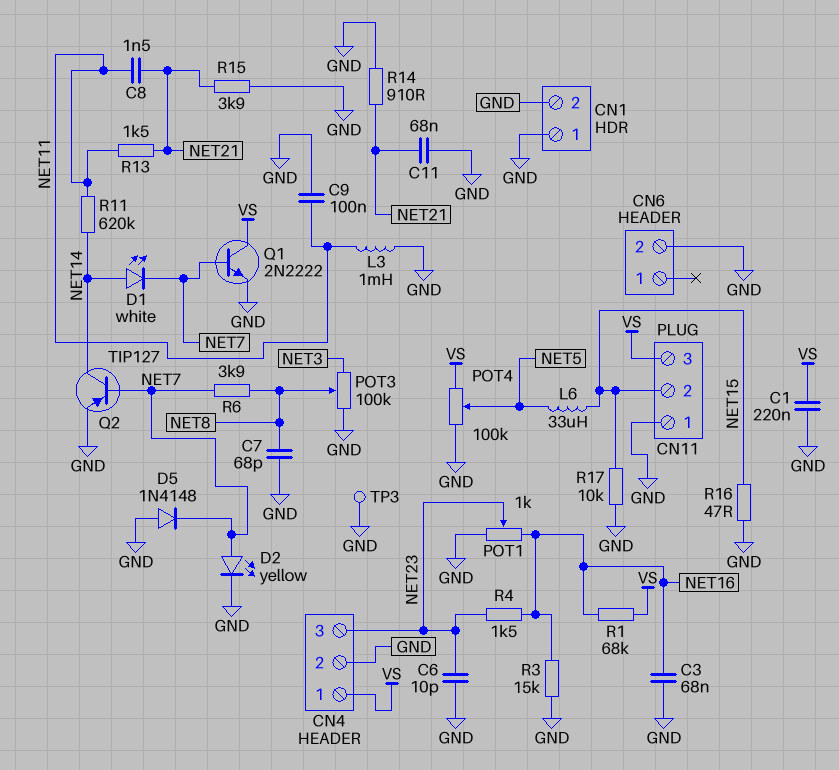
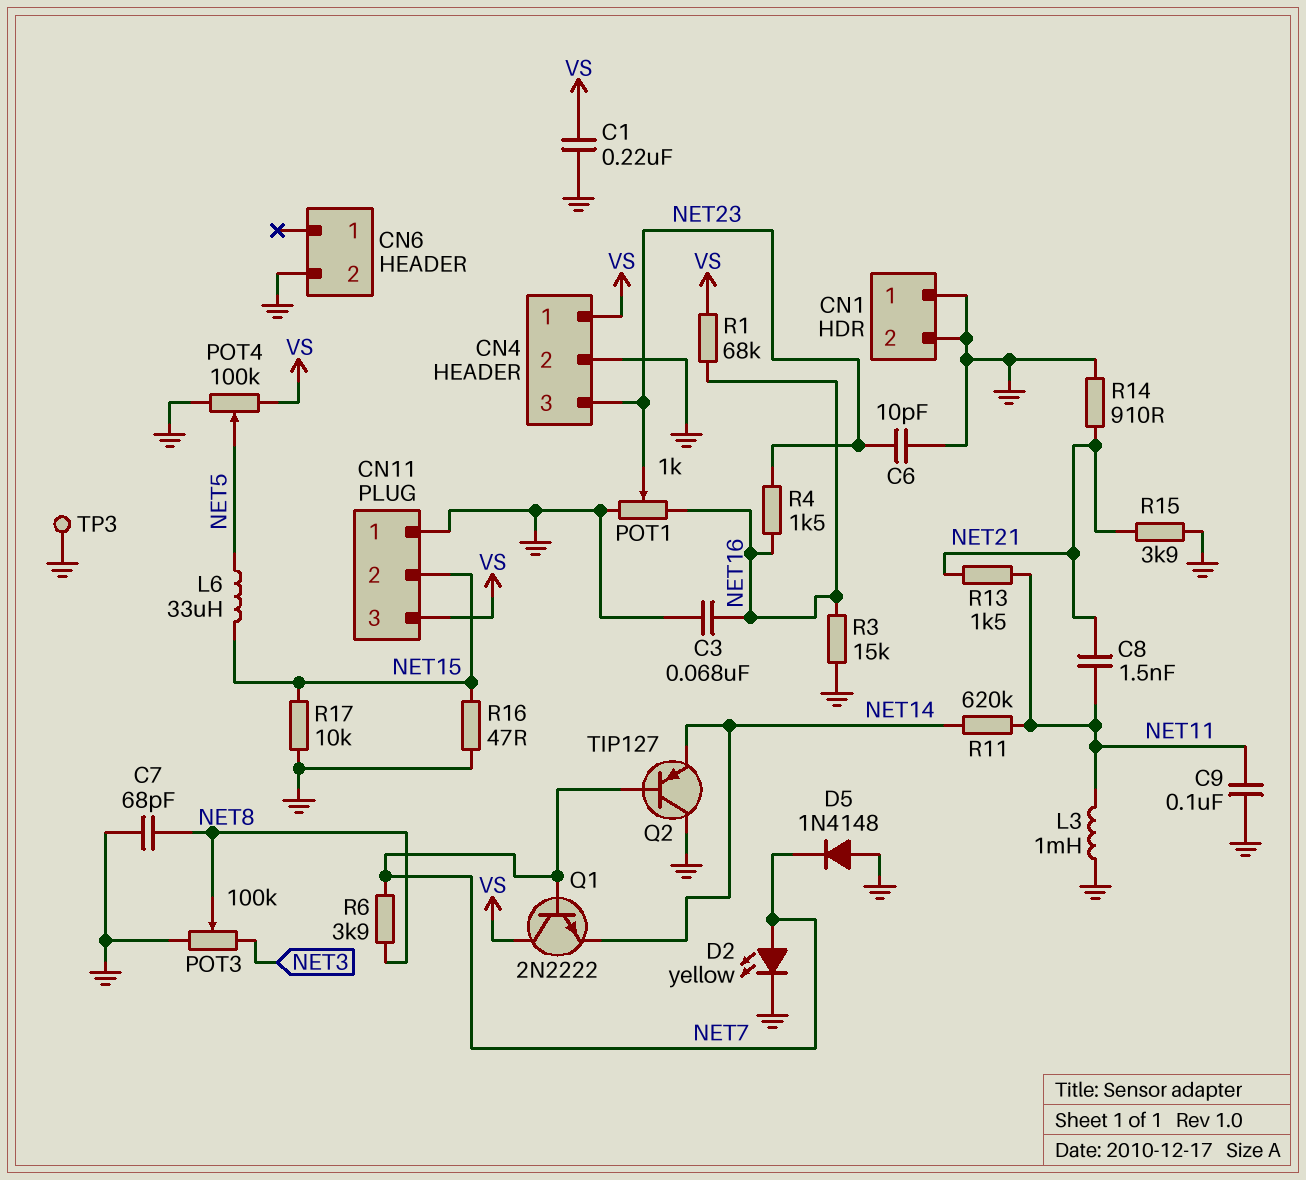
C11: 68nF (GND, NET21) -> none
D1: LED white (A NET14, K NET7) -> none
Q1: NPN 2N2222 (B NET7, C VS, E GND) -> NPN 2N2222 (B NET7, C VS, E NET14)
Q2: PNP TIP127 (B NET7, C NET14, E GND) -> PNP TIP127 (B NET7, C GND, E NET14)

